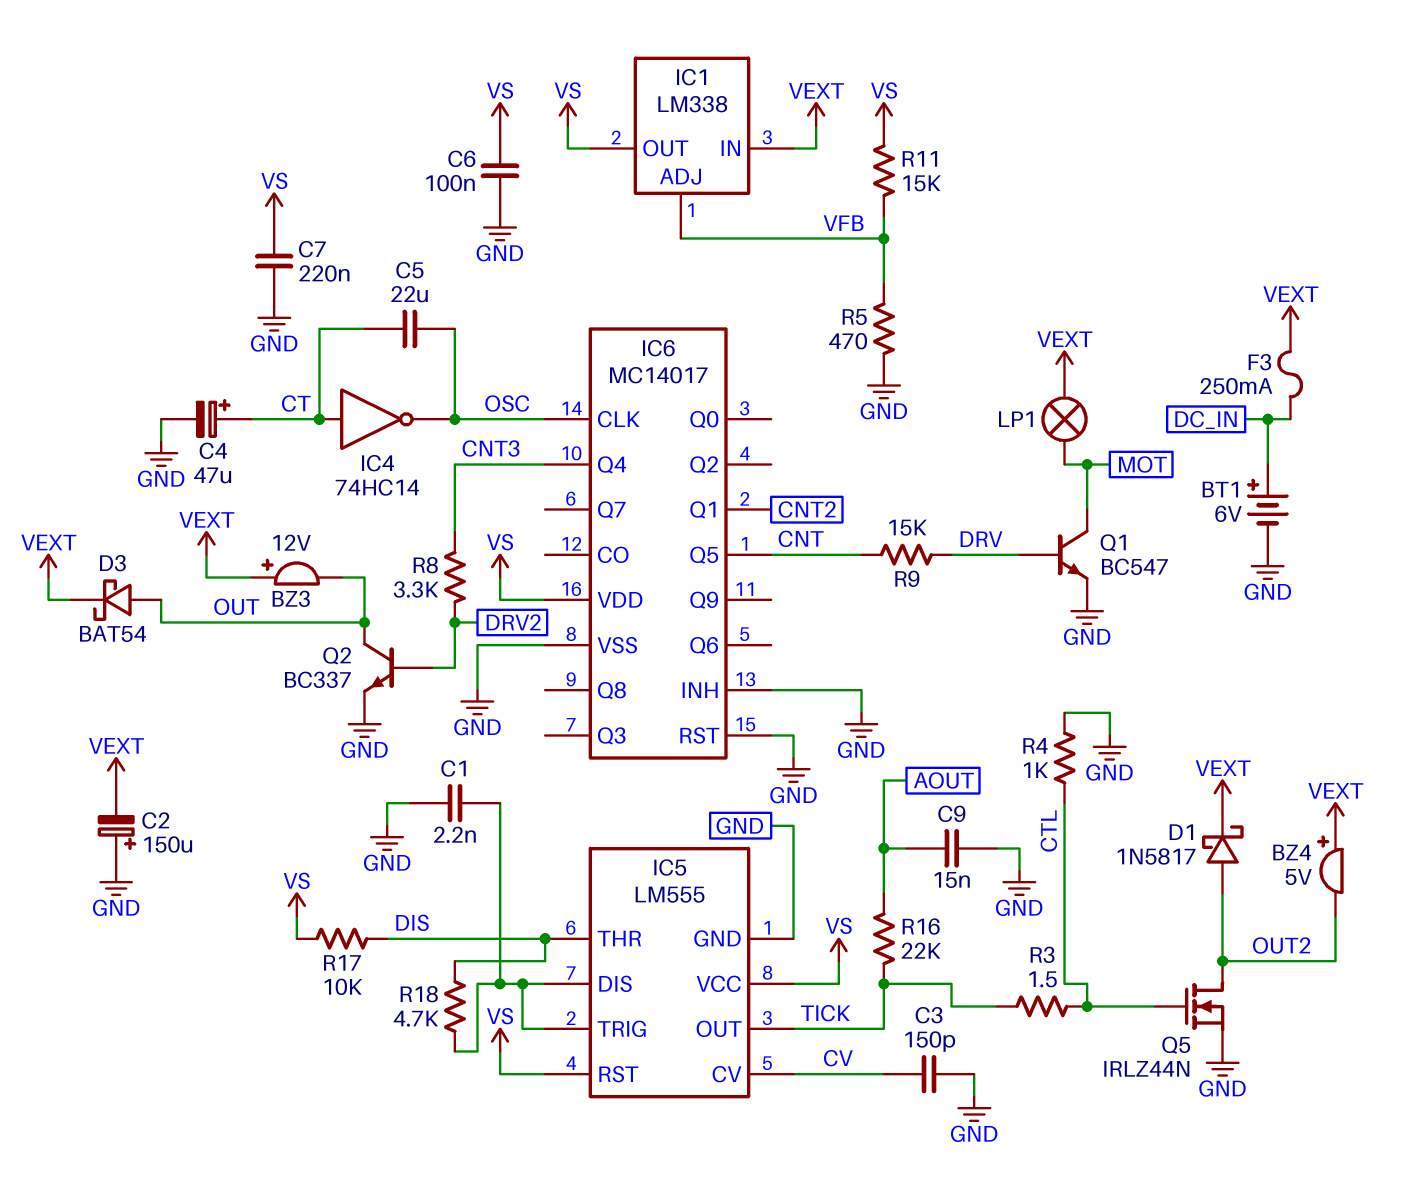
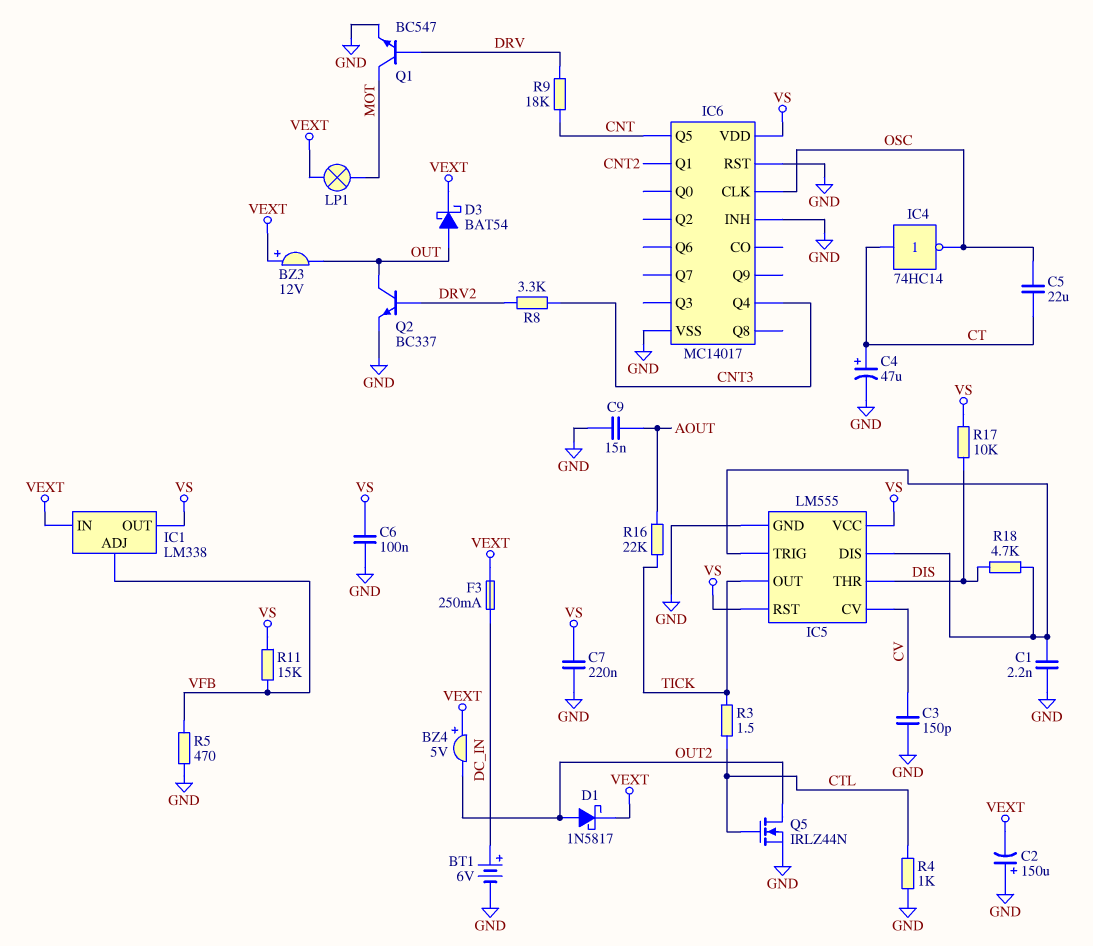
R9: 15k (CNT, DRV) -> 18k (CNT, DRV)

